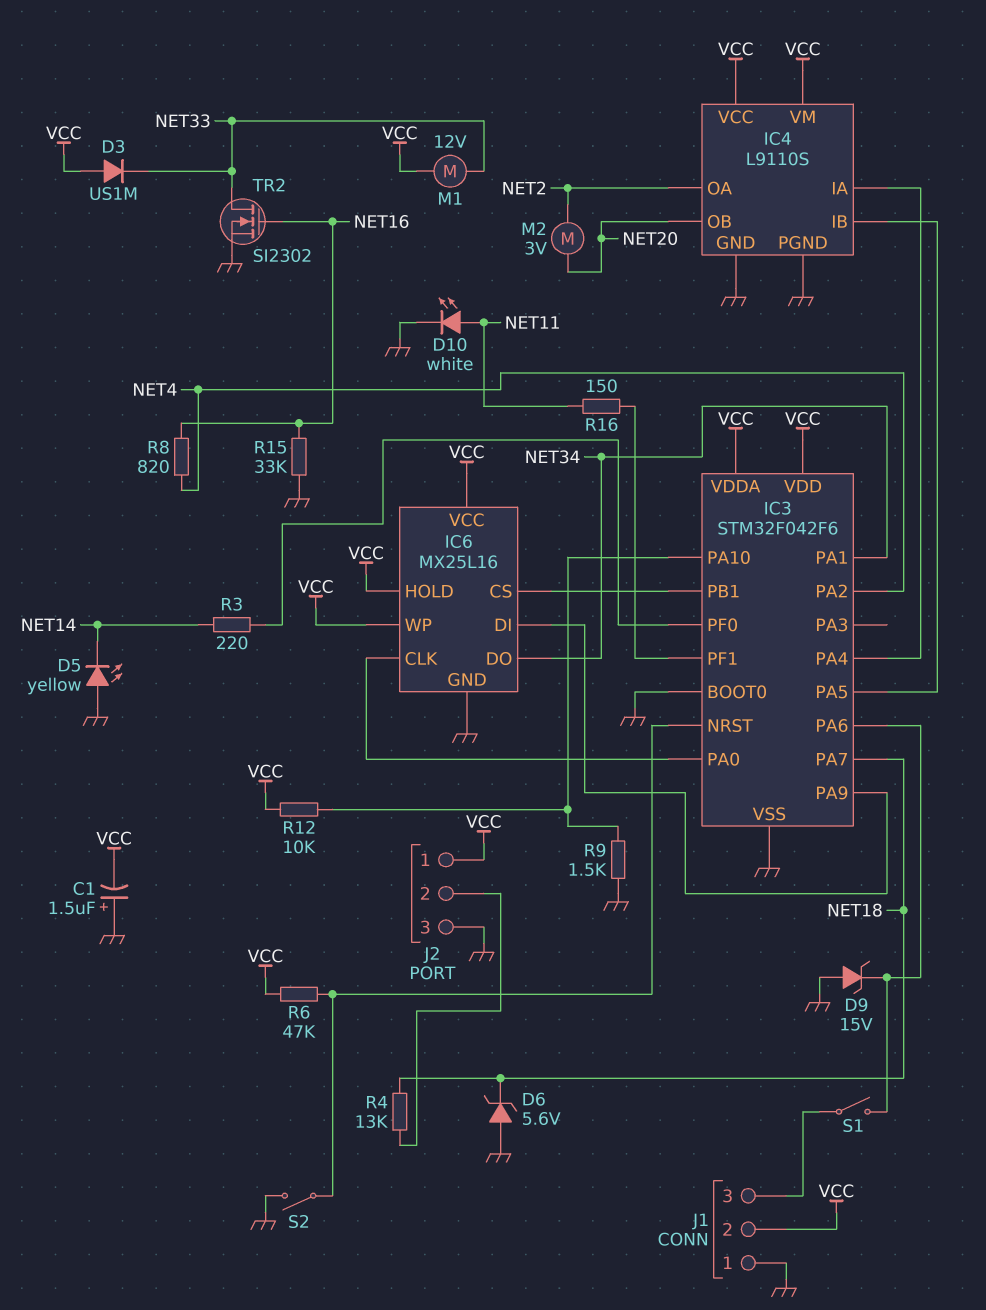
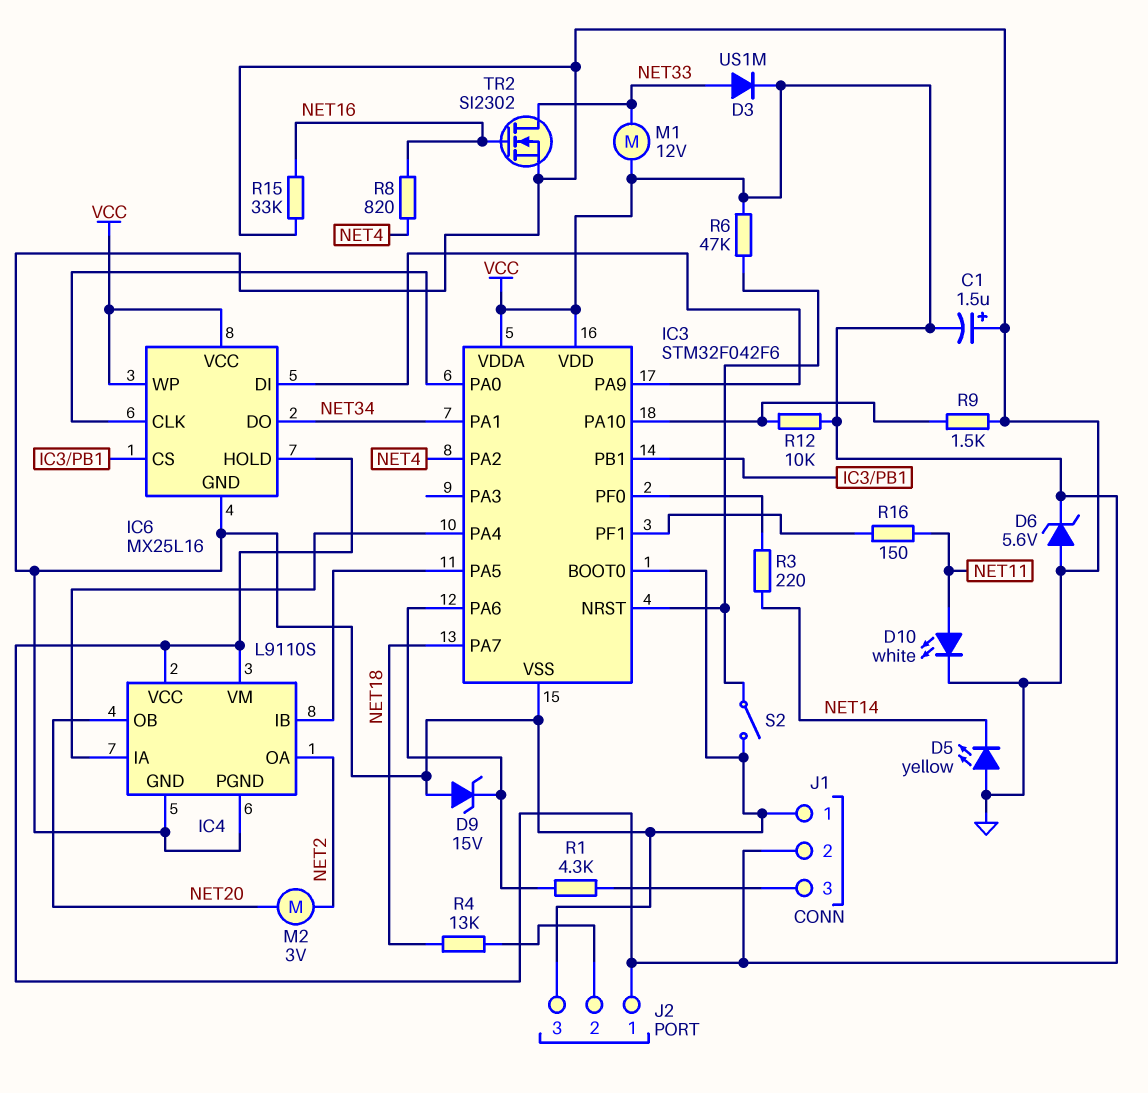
D3: diode US1M (A VCC, K NET33) -> diode US1M (A NET33, K VCC)
D6: zener 5.6V (A GND, K NET18) -> zener 5.6V (A GND, K VCC)
R1: none -> 4.3k (IC3/PA6, J1/3)
S1: switch (IC3/PA6, J1/3) -> none

